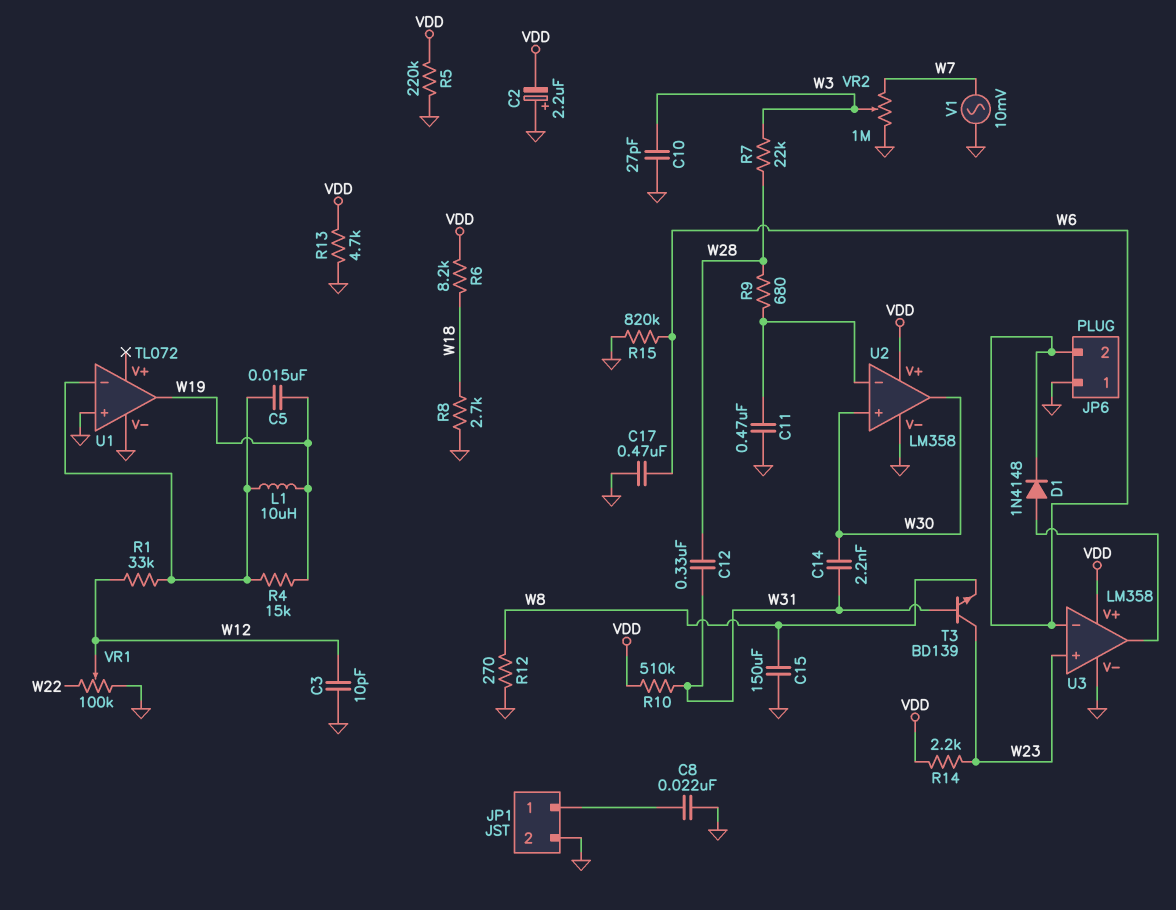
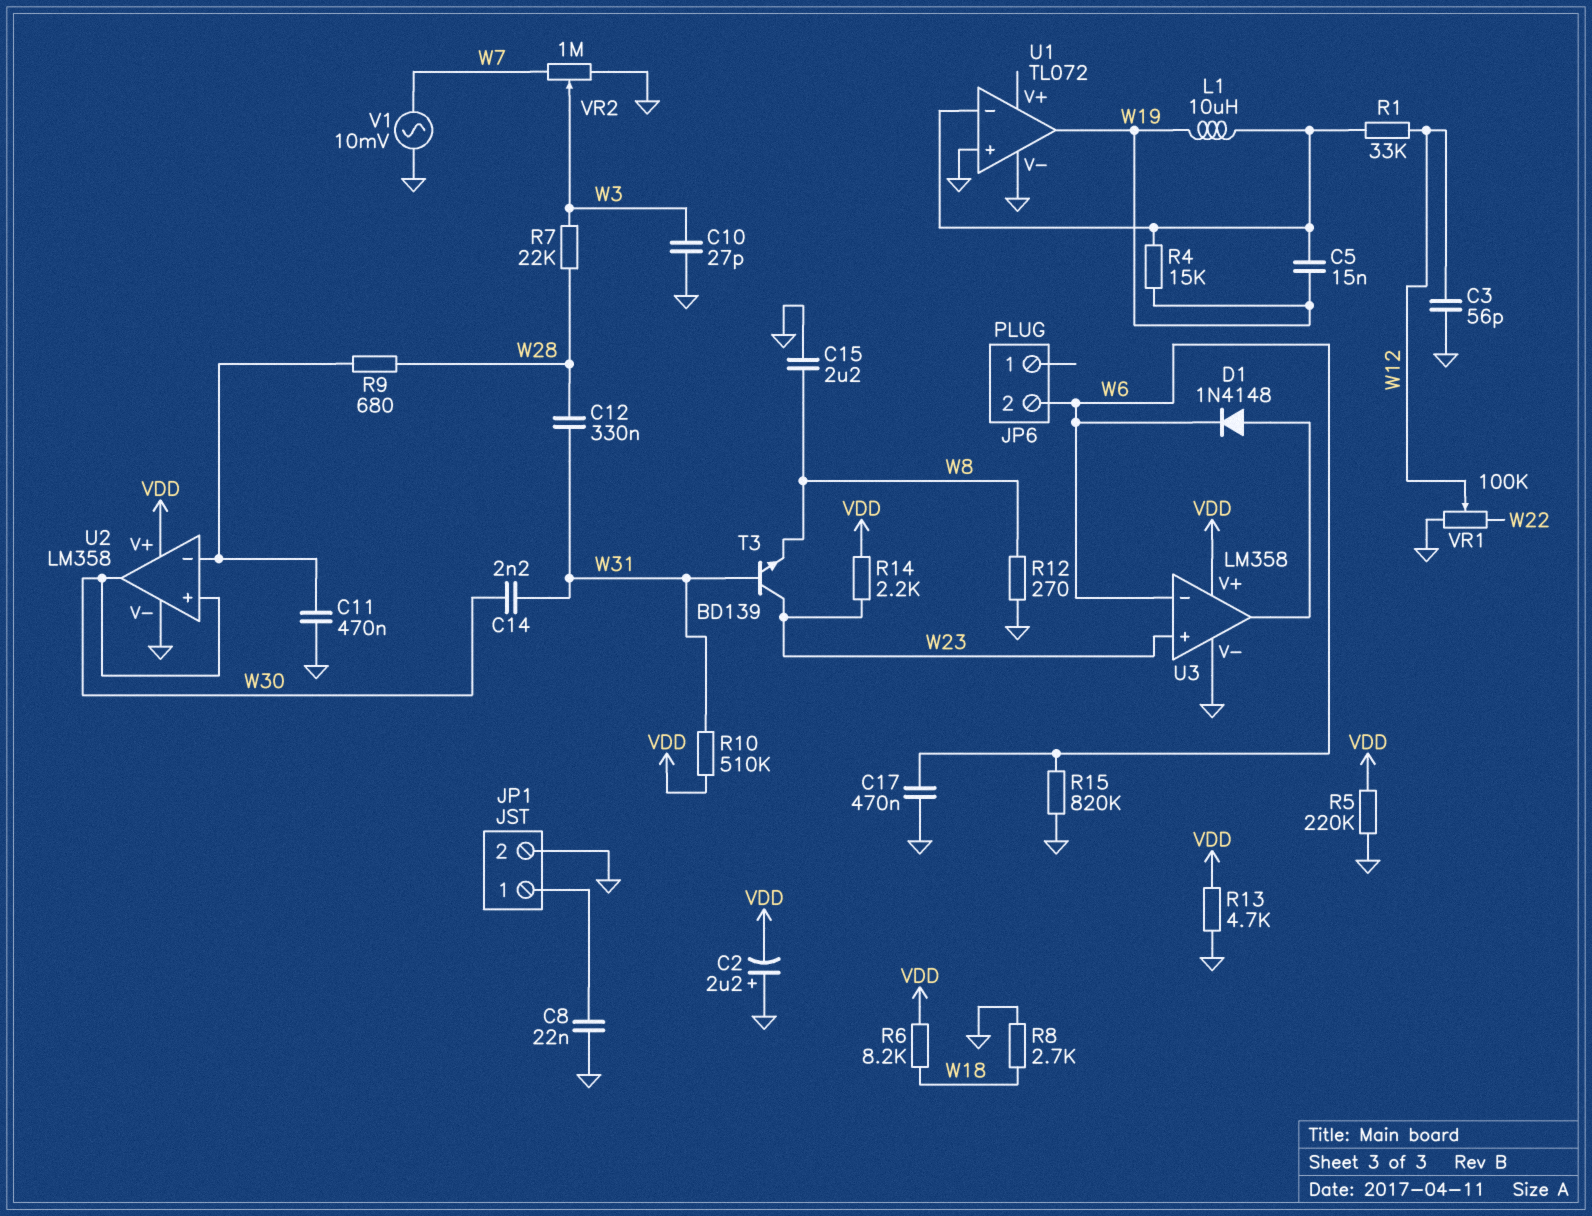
C3: 10pF (GND, W12) -> 56pF (GND, W12)
C15: 150uF (GND, W8) -> 2.2uF (GND, W8)
JP6 pin 1: GND -> none

